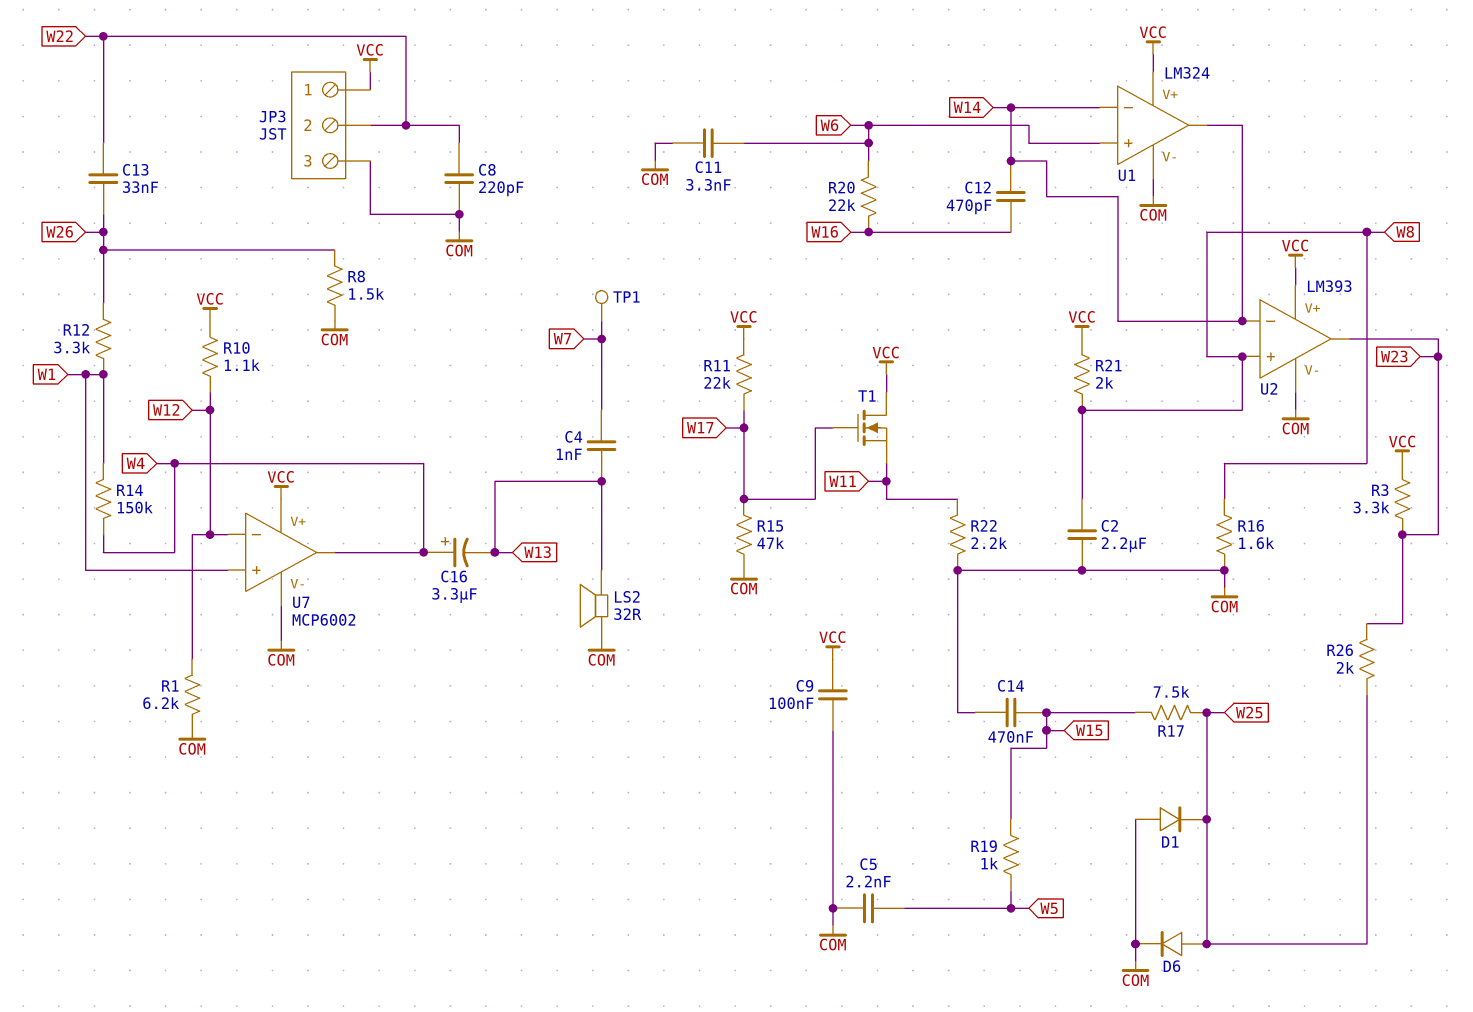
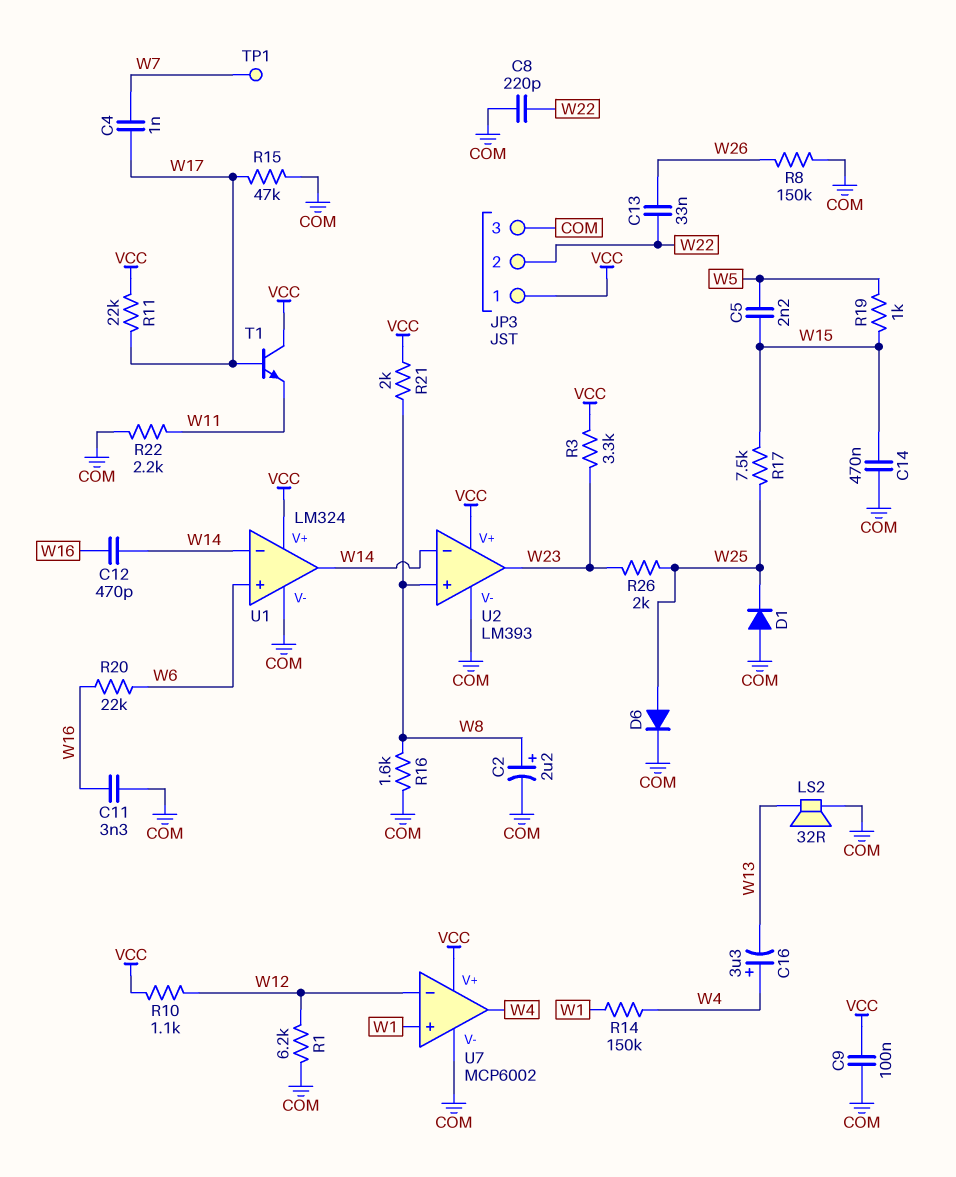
C2: 2.2uF (COM, W8) -> 2.2uF (plus W8, minus COM)
C4: 1nF (W7, W13) -> 1nF (W7, W17)
C5: 2.2nF (COM, W5) -> 2.2nF (W5, W15)
C11: 3.3nF (COM, W6) -> 3.3nF (COM, W16)
R8: 1.5k (COM, W26) -> 150k (COM, W26)
R12: 3.3k (W1, W26) -> none
T1: NMOS (G W17, D VCC, S W11) -> NPN (B W17, C VCC, E W11)

